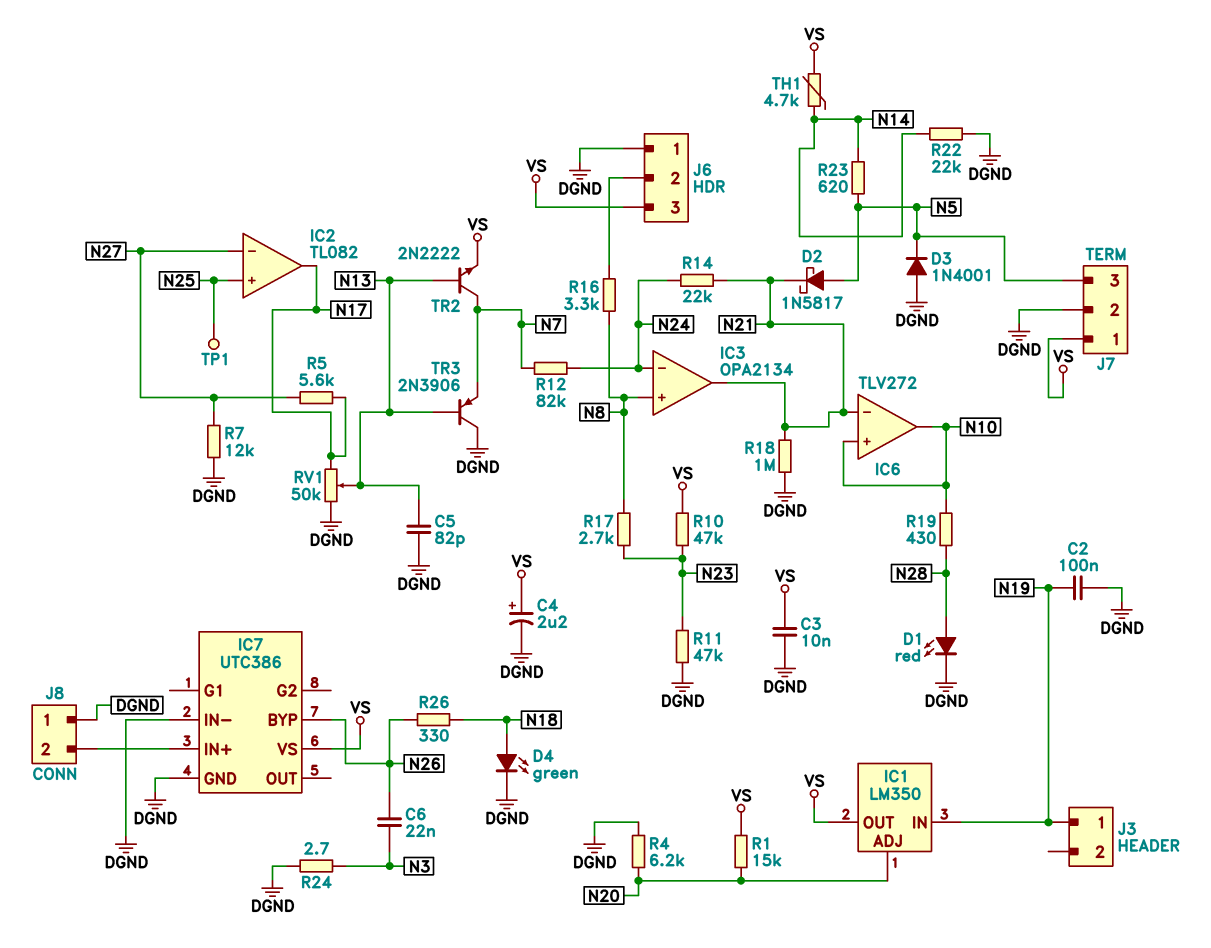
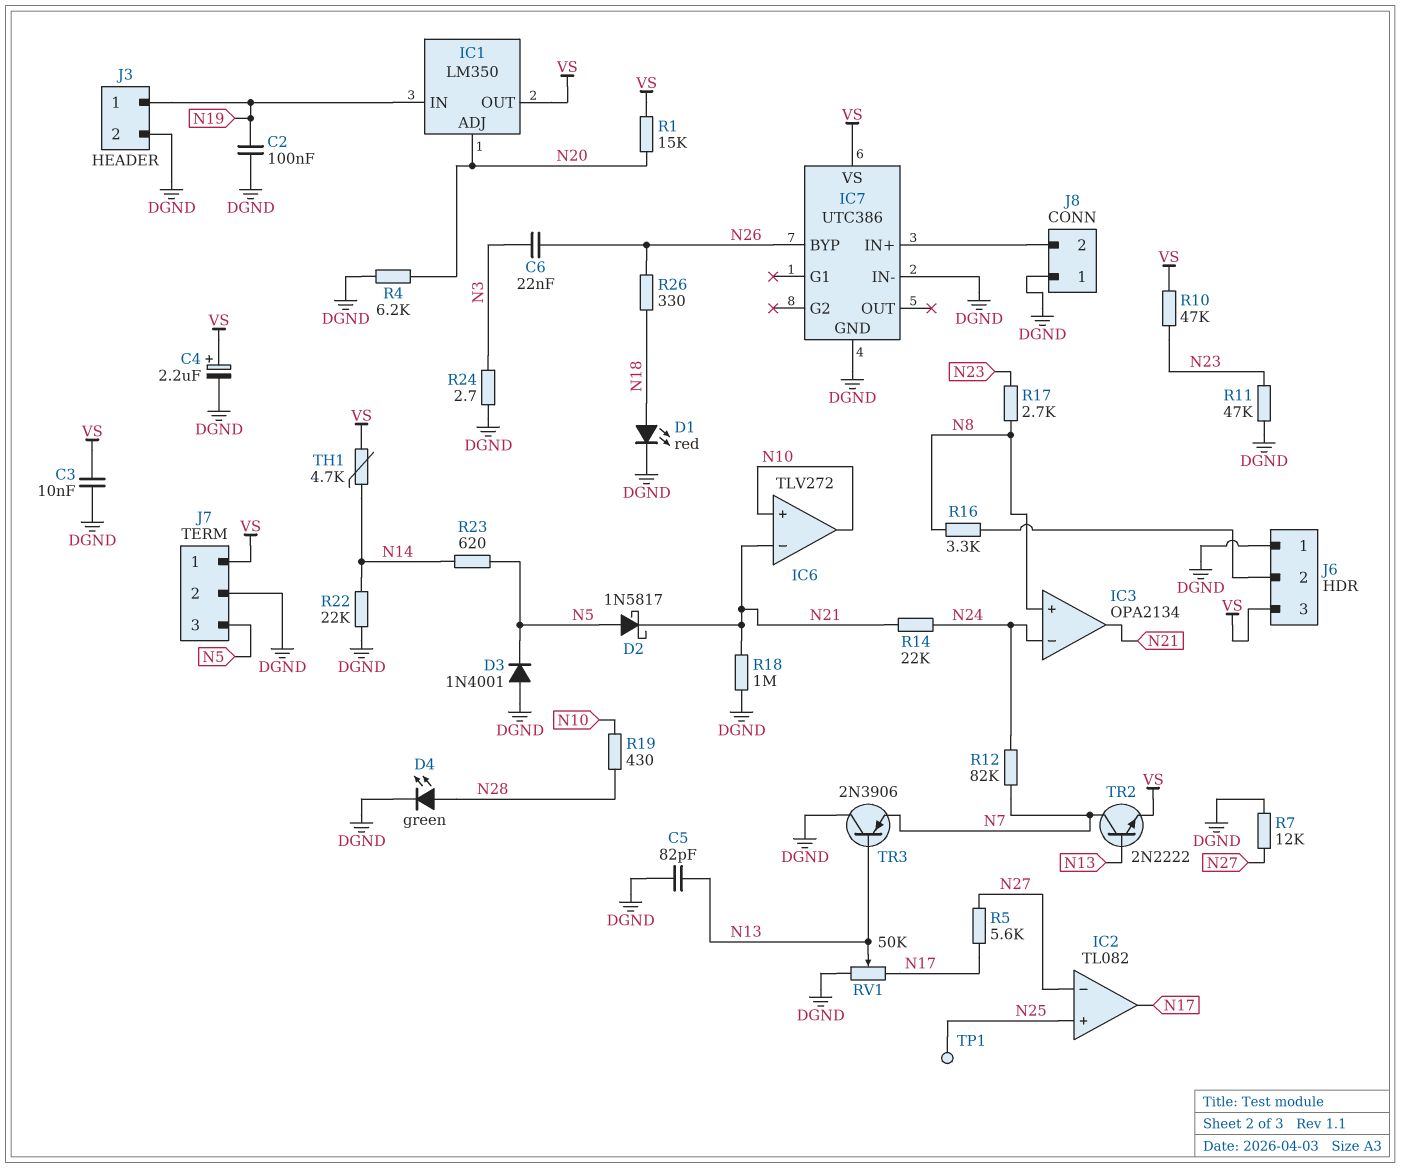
D1: LED red (A N28, K DGND) -> LED red (A N18, K DGND)
D4: LED green (A N18, K DGND) -> LED green (A N28, K DGND)
J3 pin 2: none -> DGND

